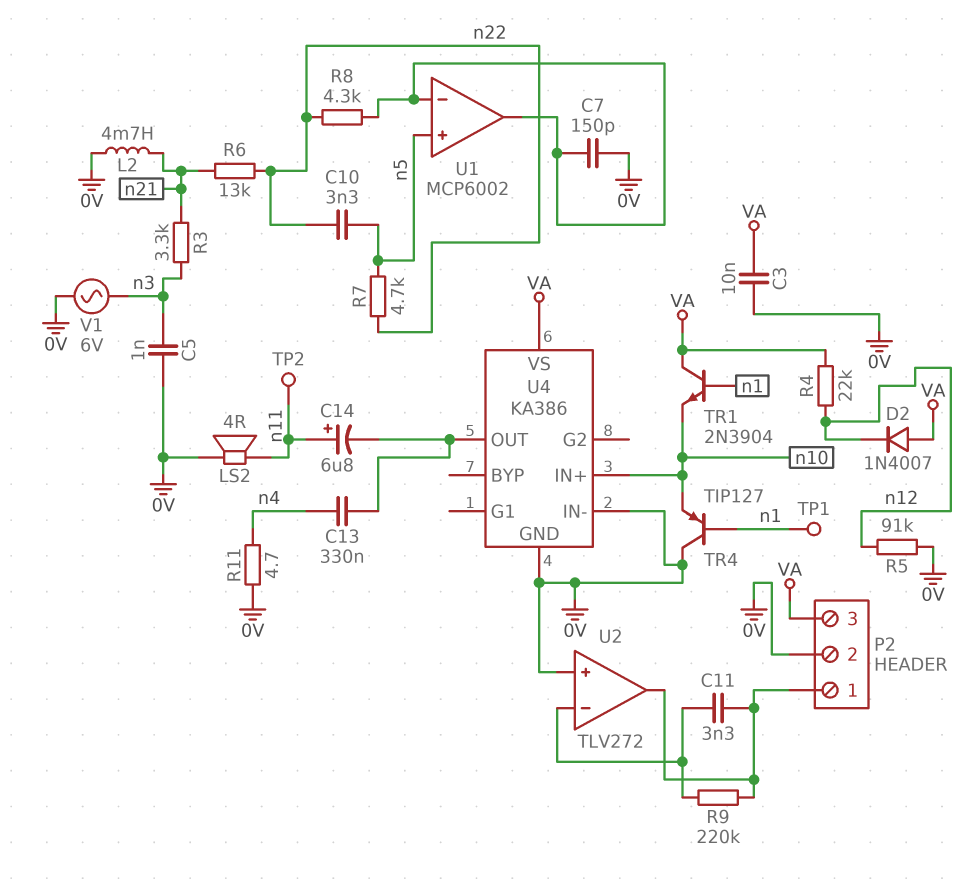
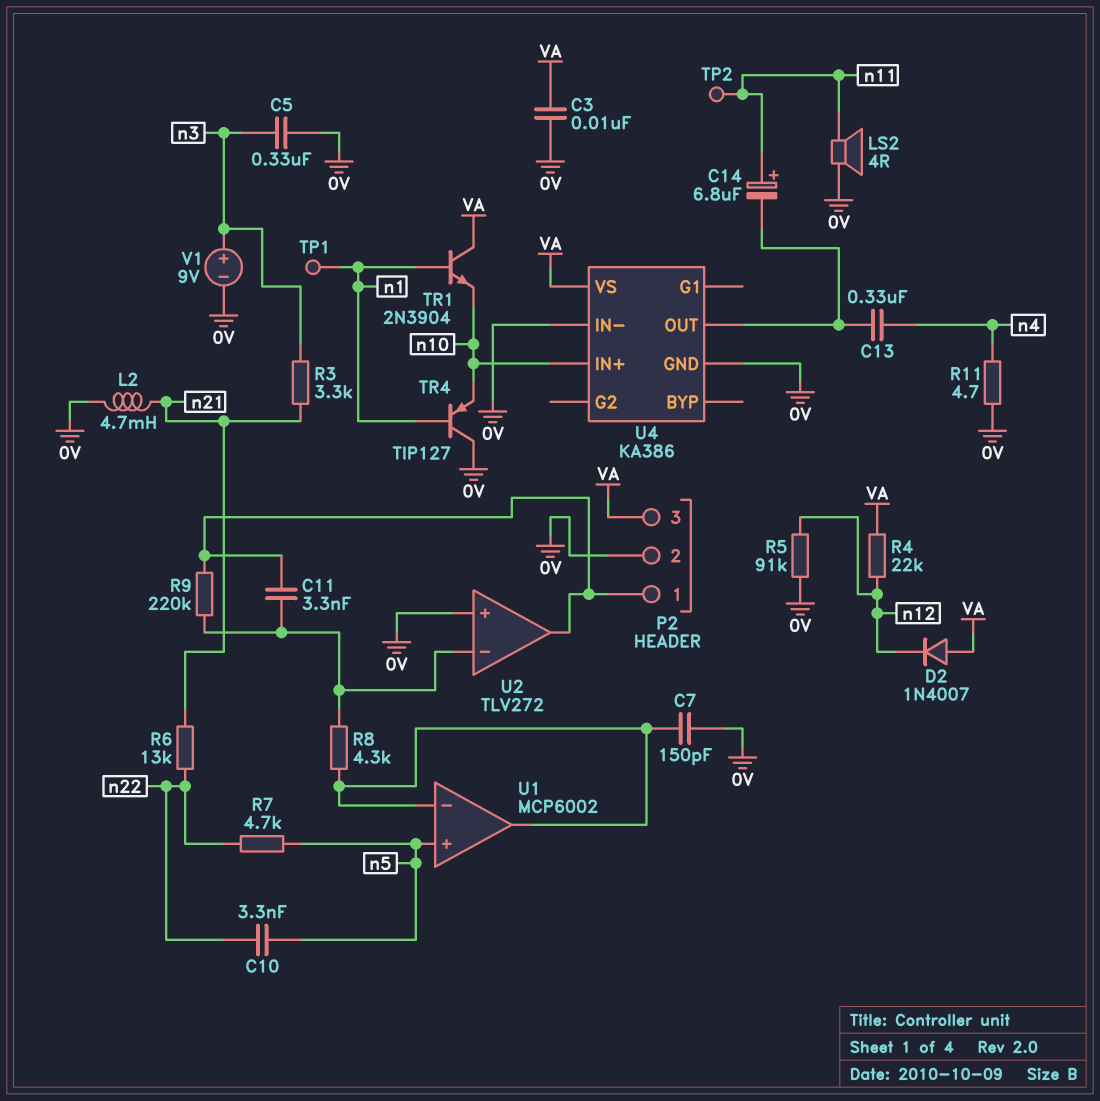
C5: 1nF (0V, n3) -> 330nF (0V, n3)
R8: 4.3k (U1/in-, n22) -> 4.3k (U1/in-, U2/in-)
V1: AC 6V (0V, n3) -> 9V (plus n3, minus 0V)

